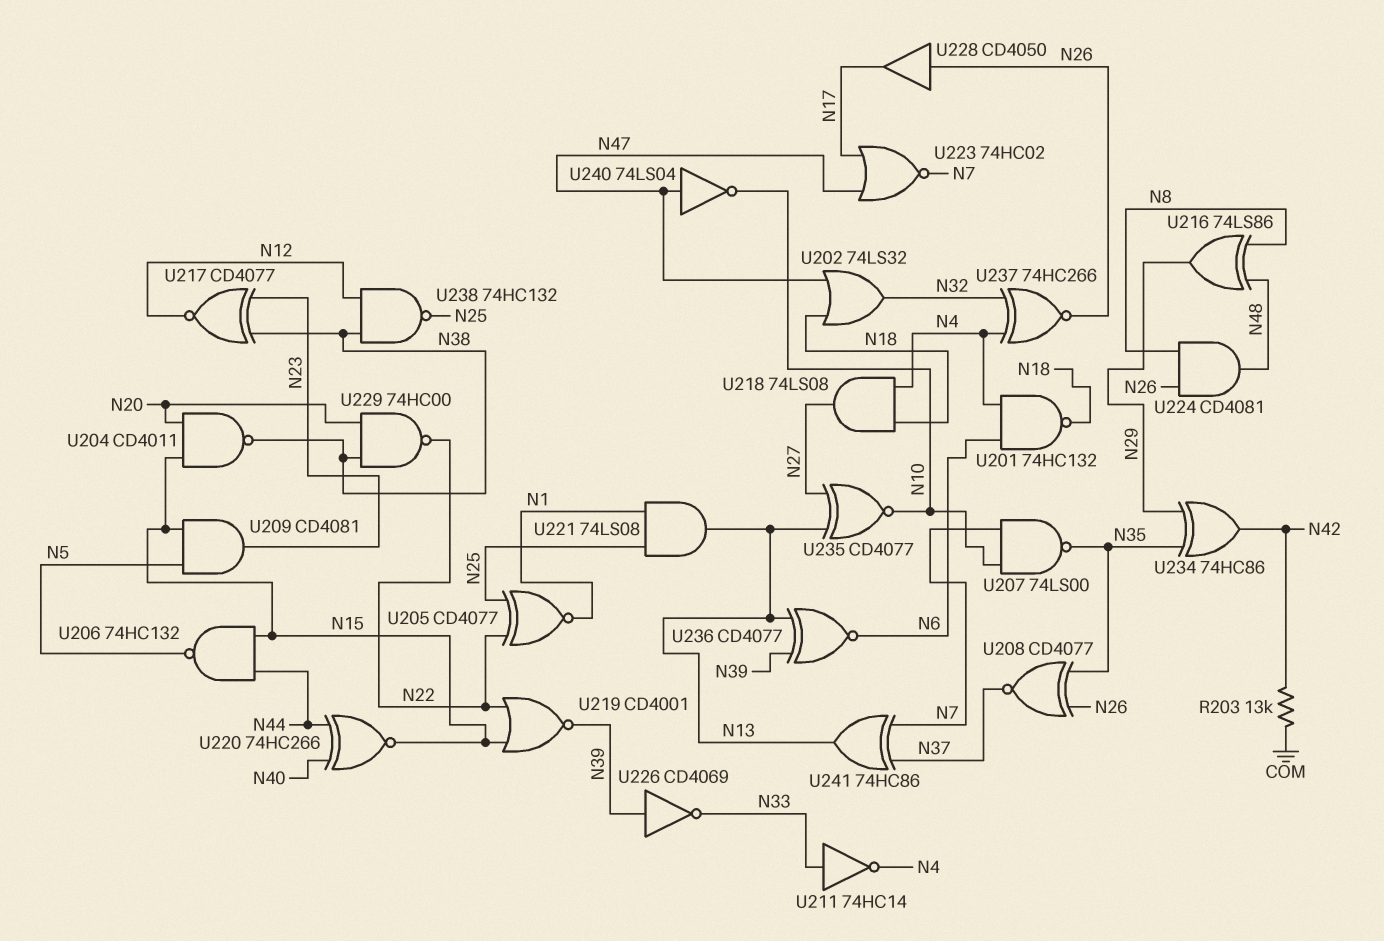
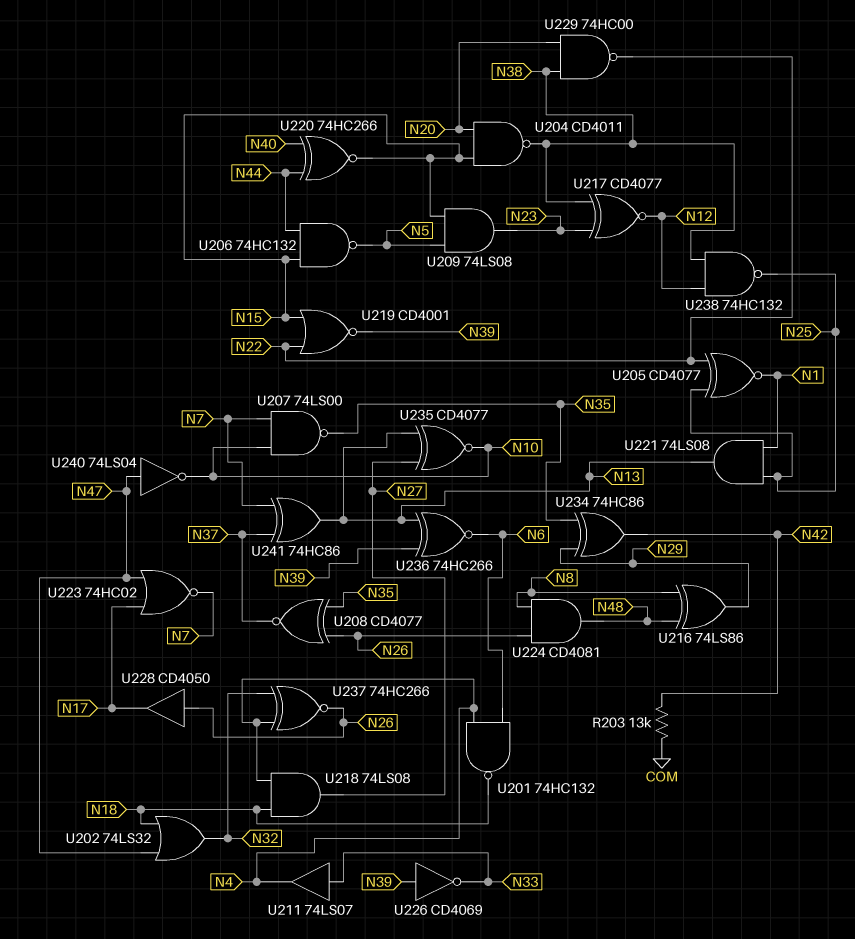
U209: AND CD4081 (in N5, in N15, out N23) -> AND 74LS08 (in N5, in N15, out N23)
U211: NOT 74HC14 (in N33, out N4) -> buffer 74LS07 (in N33, out N4)
U236: XNOR CD4077 (in N13, in N39, out N6) -> XNOR 74HC266 (in N13, in N39, out N6)

